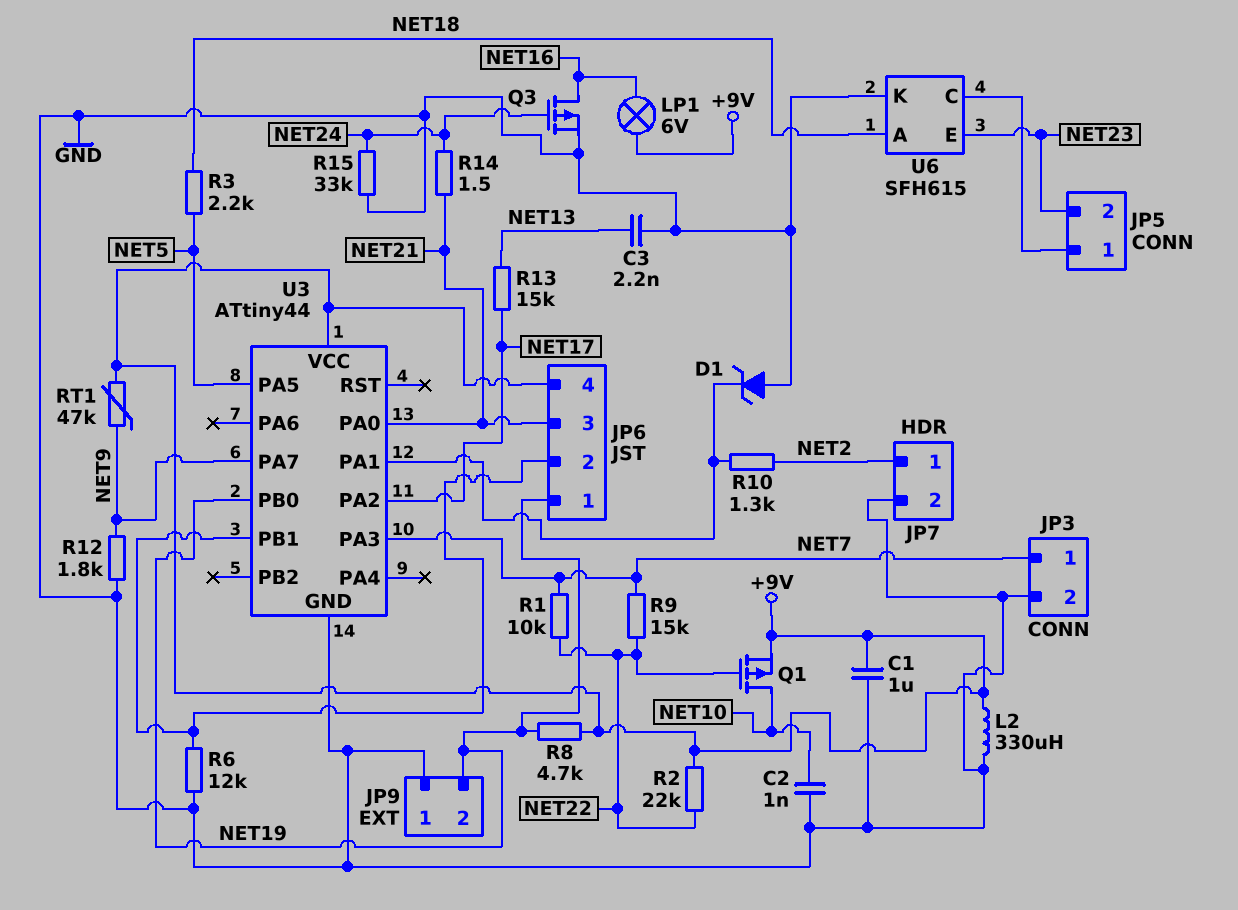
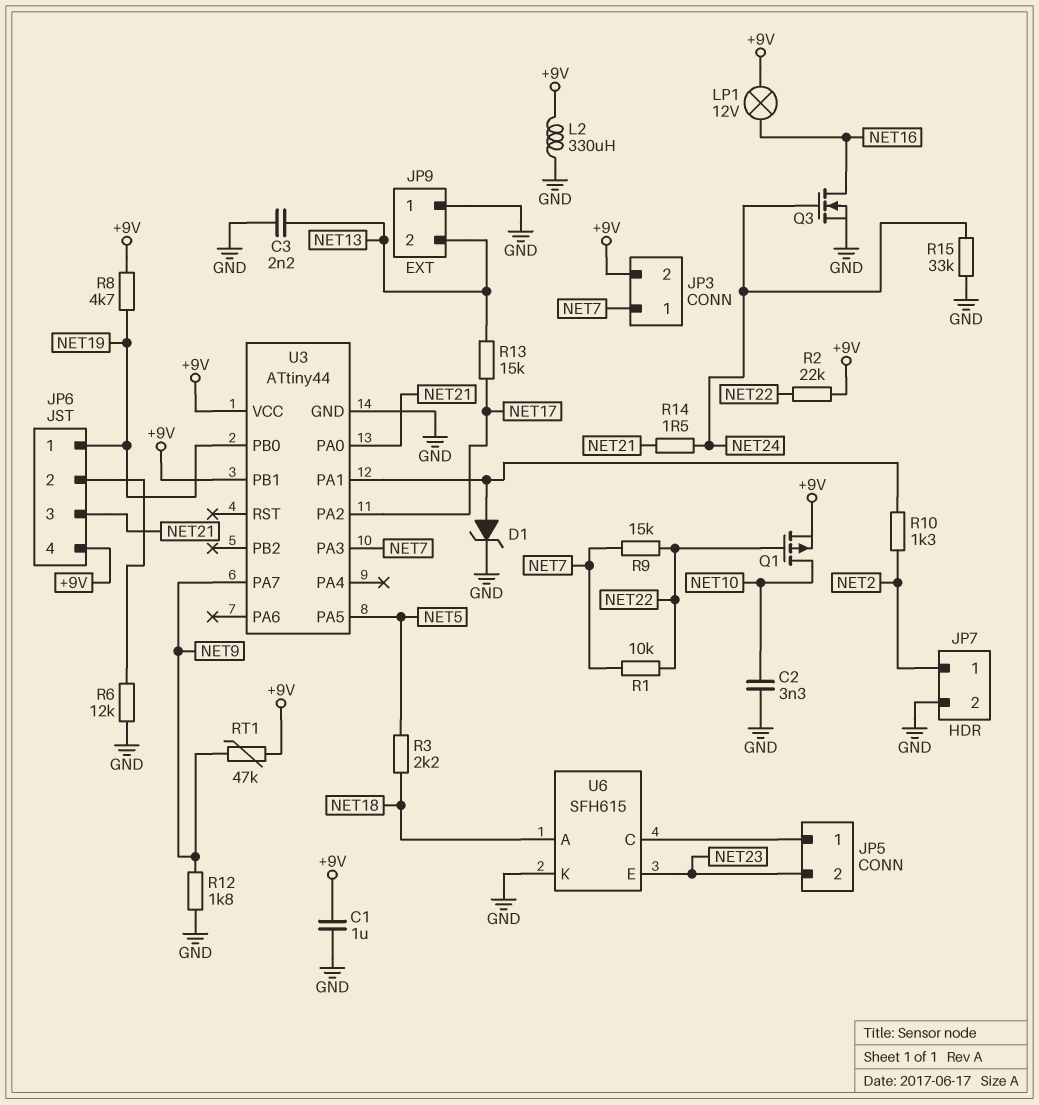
C2: 1nF (GND, NET10) -> 3.3nF (GND, NET10)
D1: zener (A GND, K U3/PA1) -> zener (A U3/PA1, K GND)
JP3 pin 2: GND -> +9V
JP9 pin 2: NET19 -> NET13
LP1: lamp 6V (+9V, NET16) -> lamp 12V (+9V, NET16)
Q3: PMOS (G NET24, D NET16, S GND) -> NMOS (G NET24, D NET16, S GND)
U3 pin PB1: JP6/2 -> +9V

